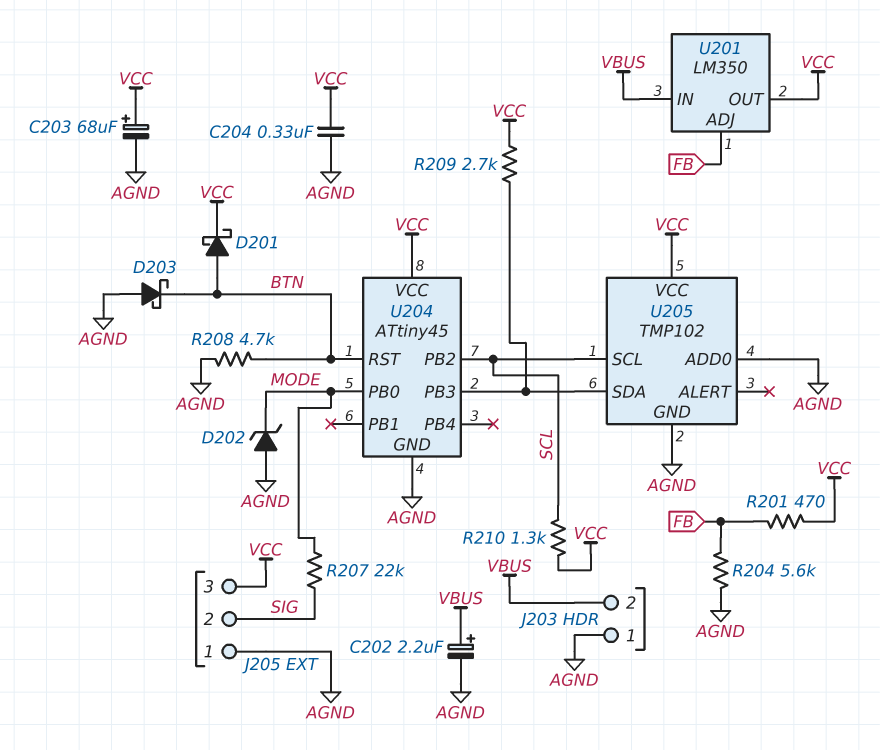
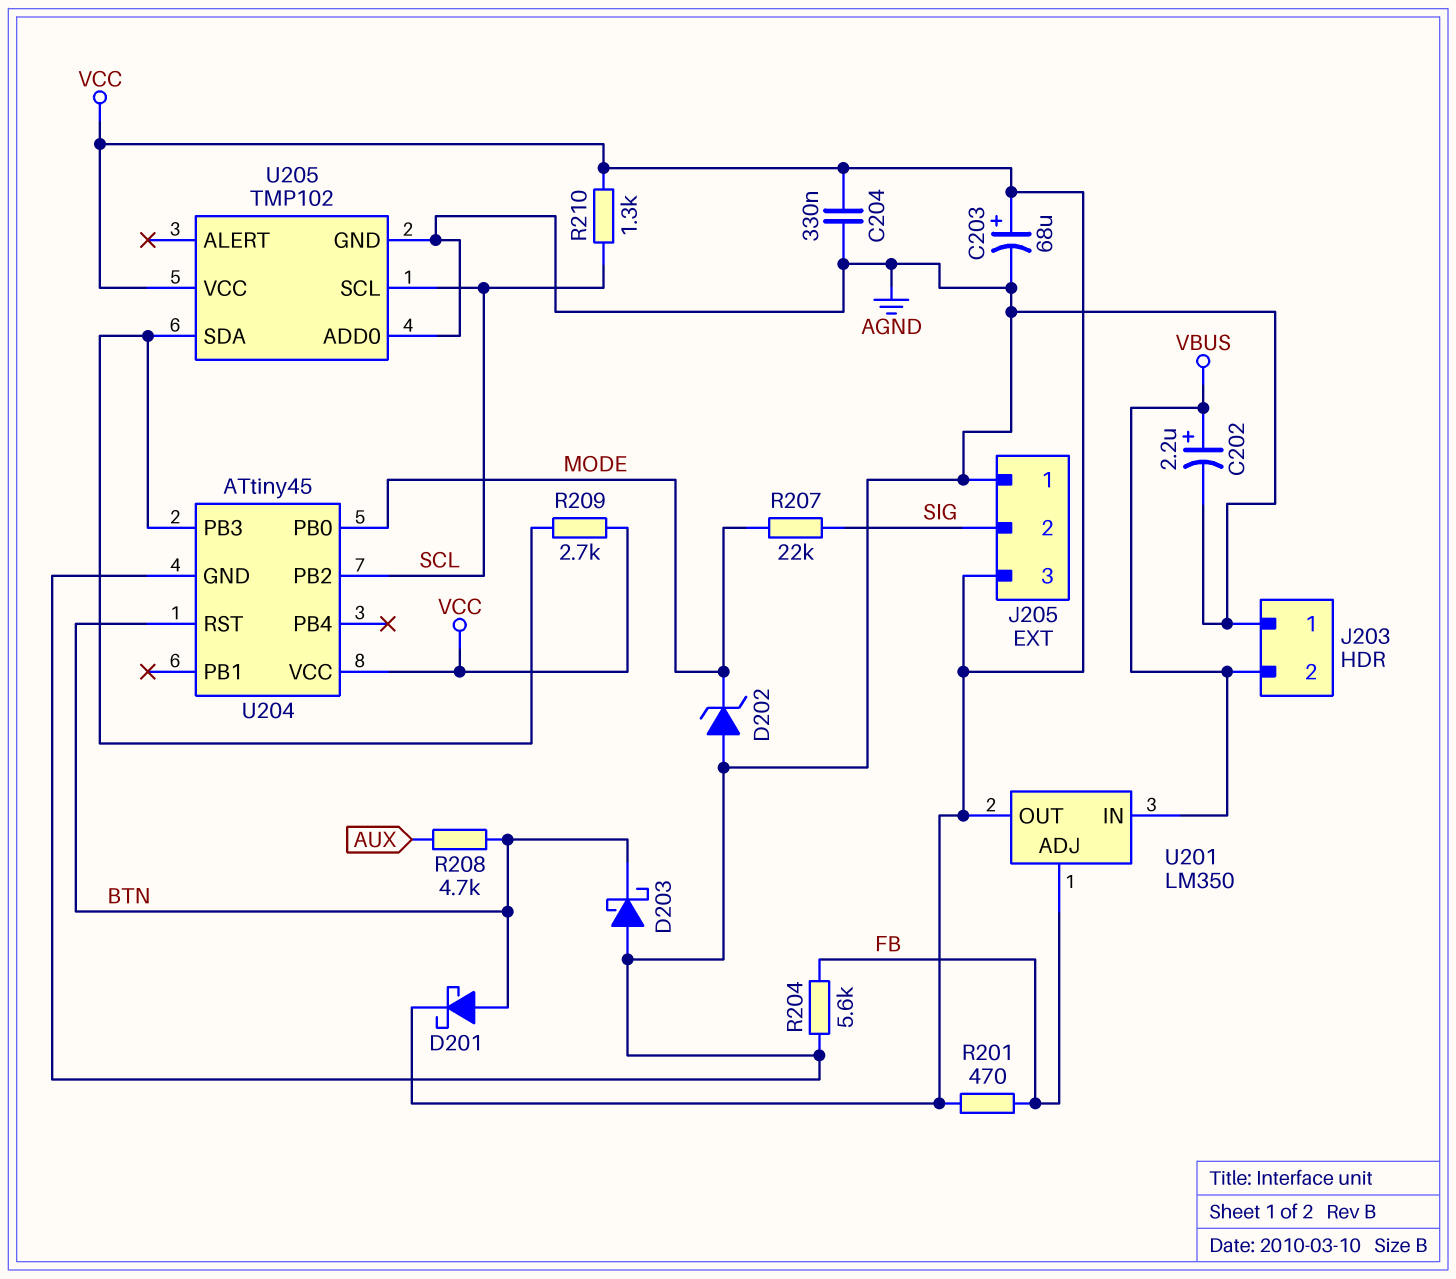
R208: 4.7k (AGND, BTN) -> 4.7k (AUX, BTN)

